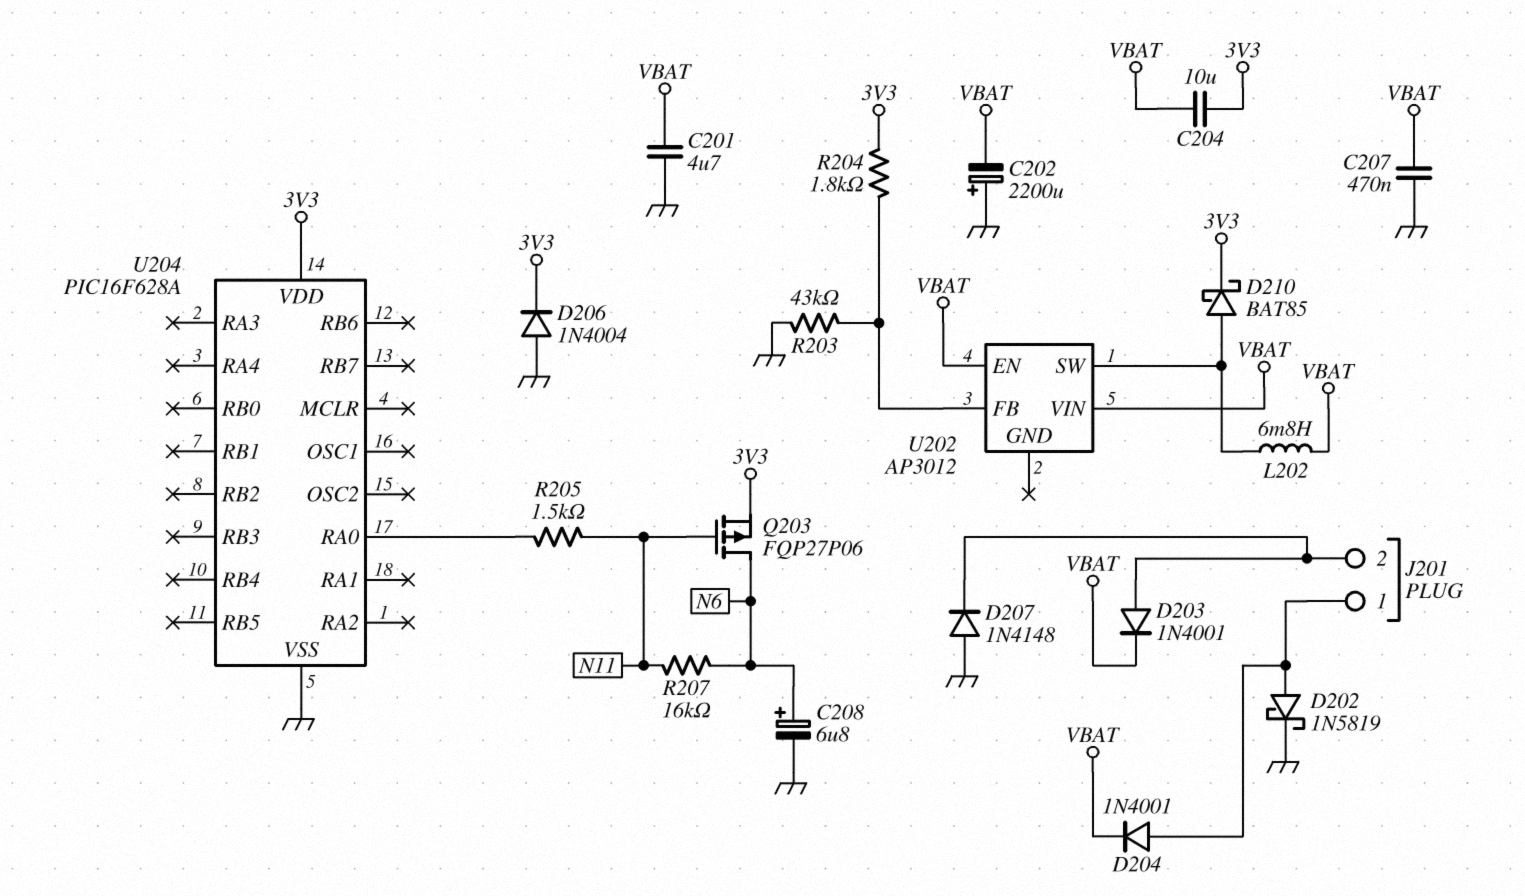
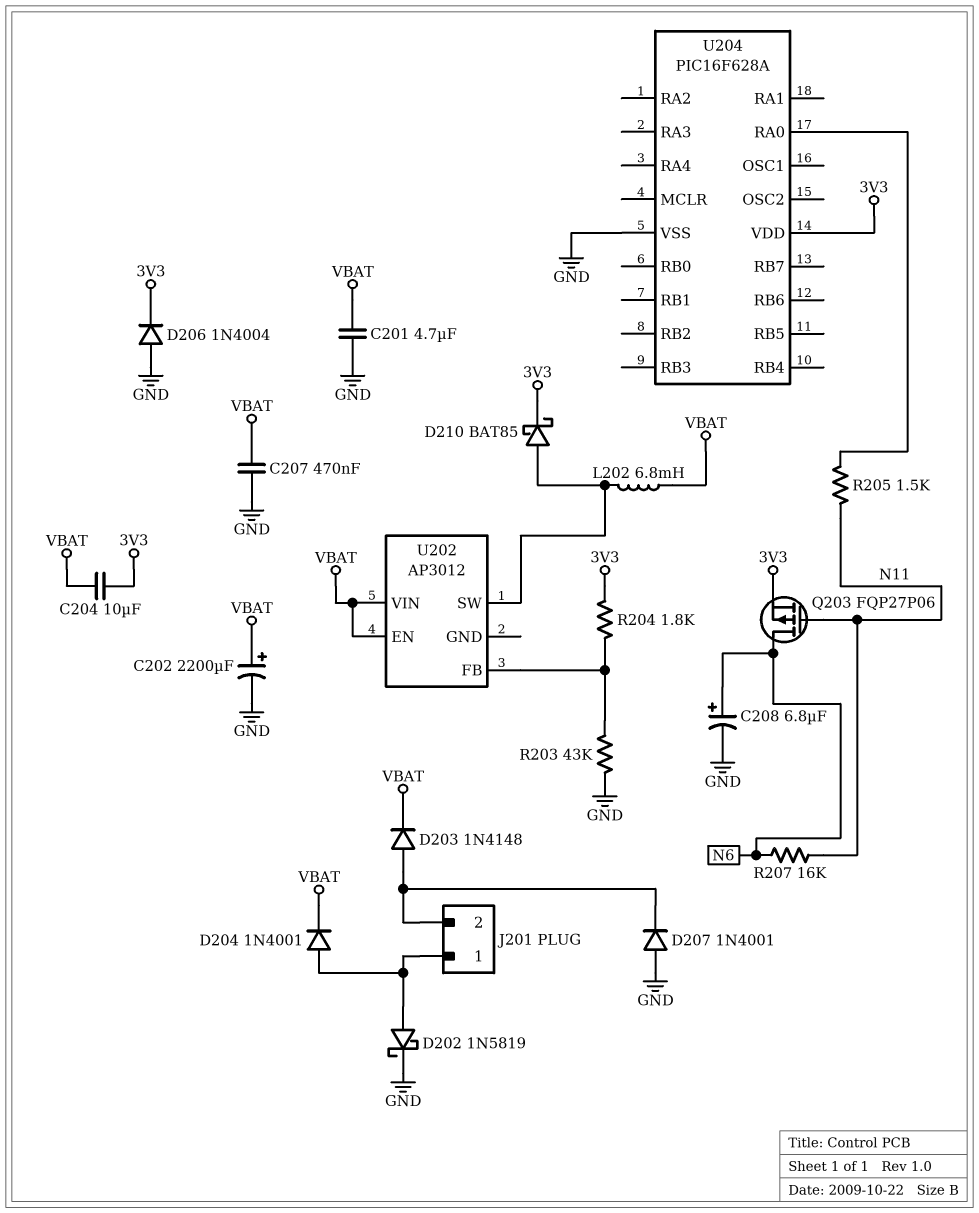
C202: 2200uF (plus GND, minus VBAT) -> 2200uF (plus VBAT, minus GND)
D203: diode 1N4001 (A J201/2, K VBAT) -> diode 1N4148 (A J201/2, K VBAT)
D207: diode 1N4148 (A GND, K J201/2) -> diode 1N4001 (A GND, K J201/2)

